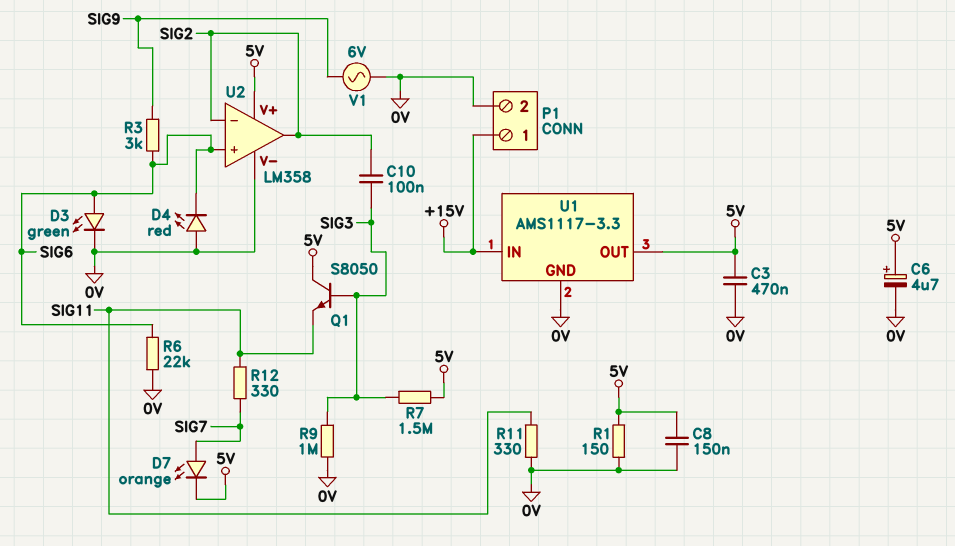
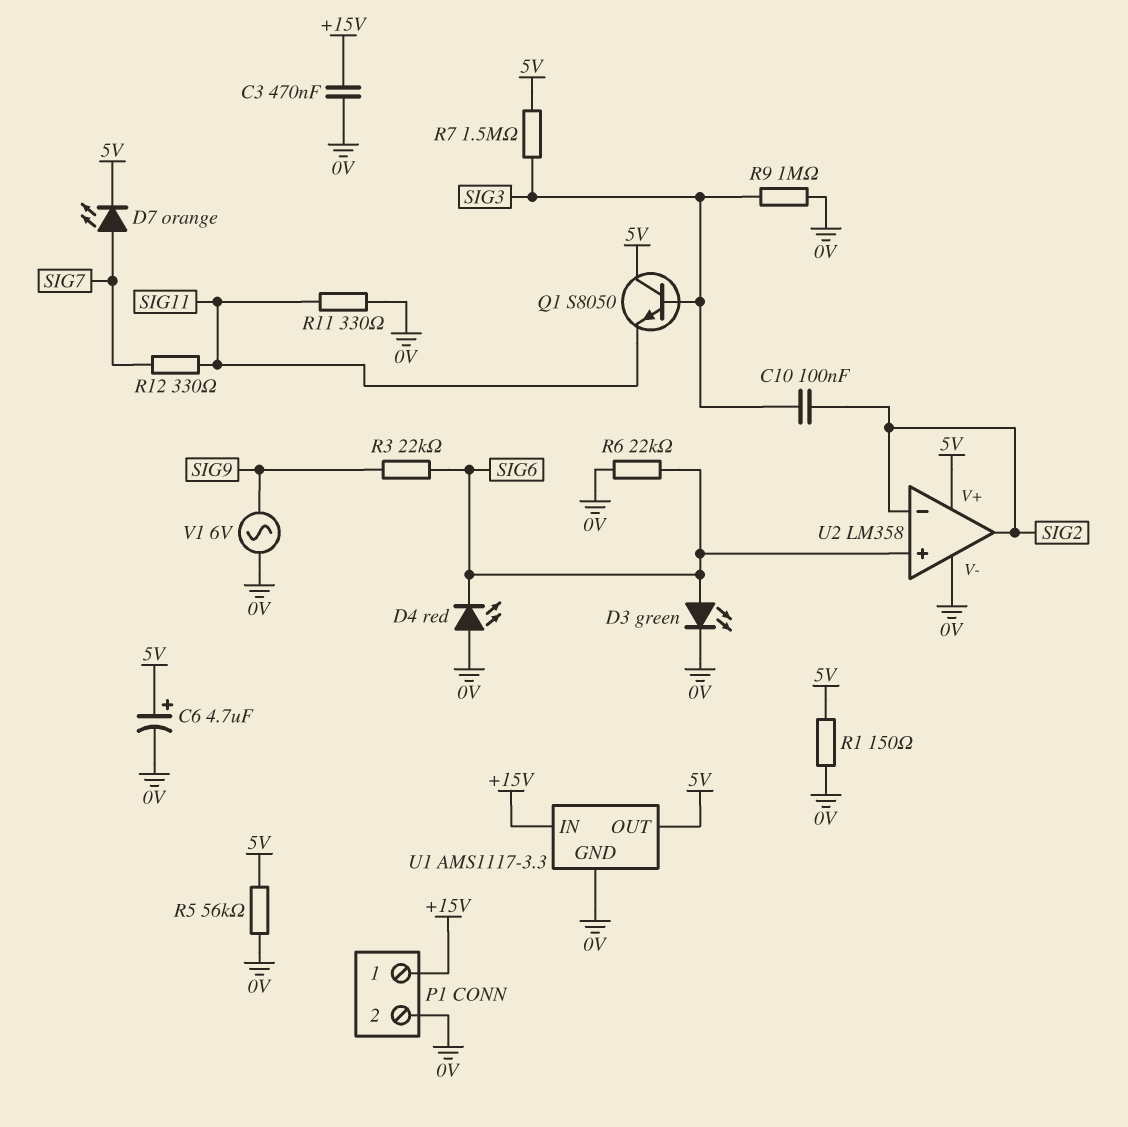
C3: 470nF (0V, 5V) -> 470nF (+15V, 0V)
C8: 150nF (0V, 5V) -> none
R3: 3k (SIG6, SIG9) -> 22k (SIG6, SIG9)
R5: none -> 56k (0V, 5V)

